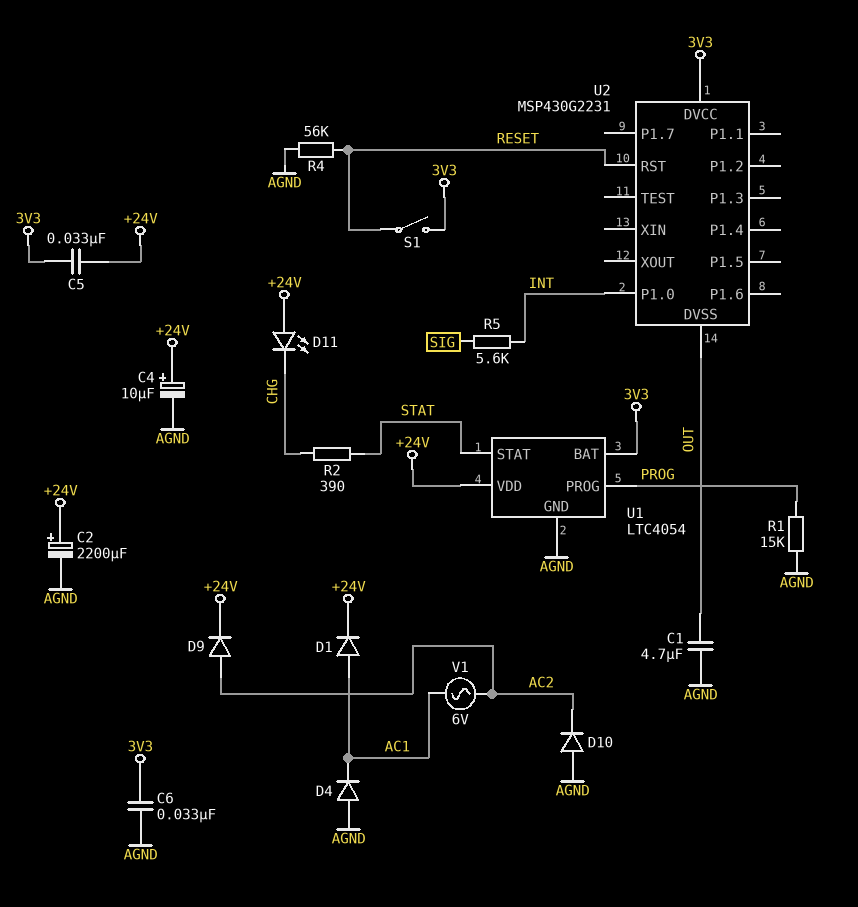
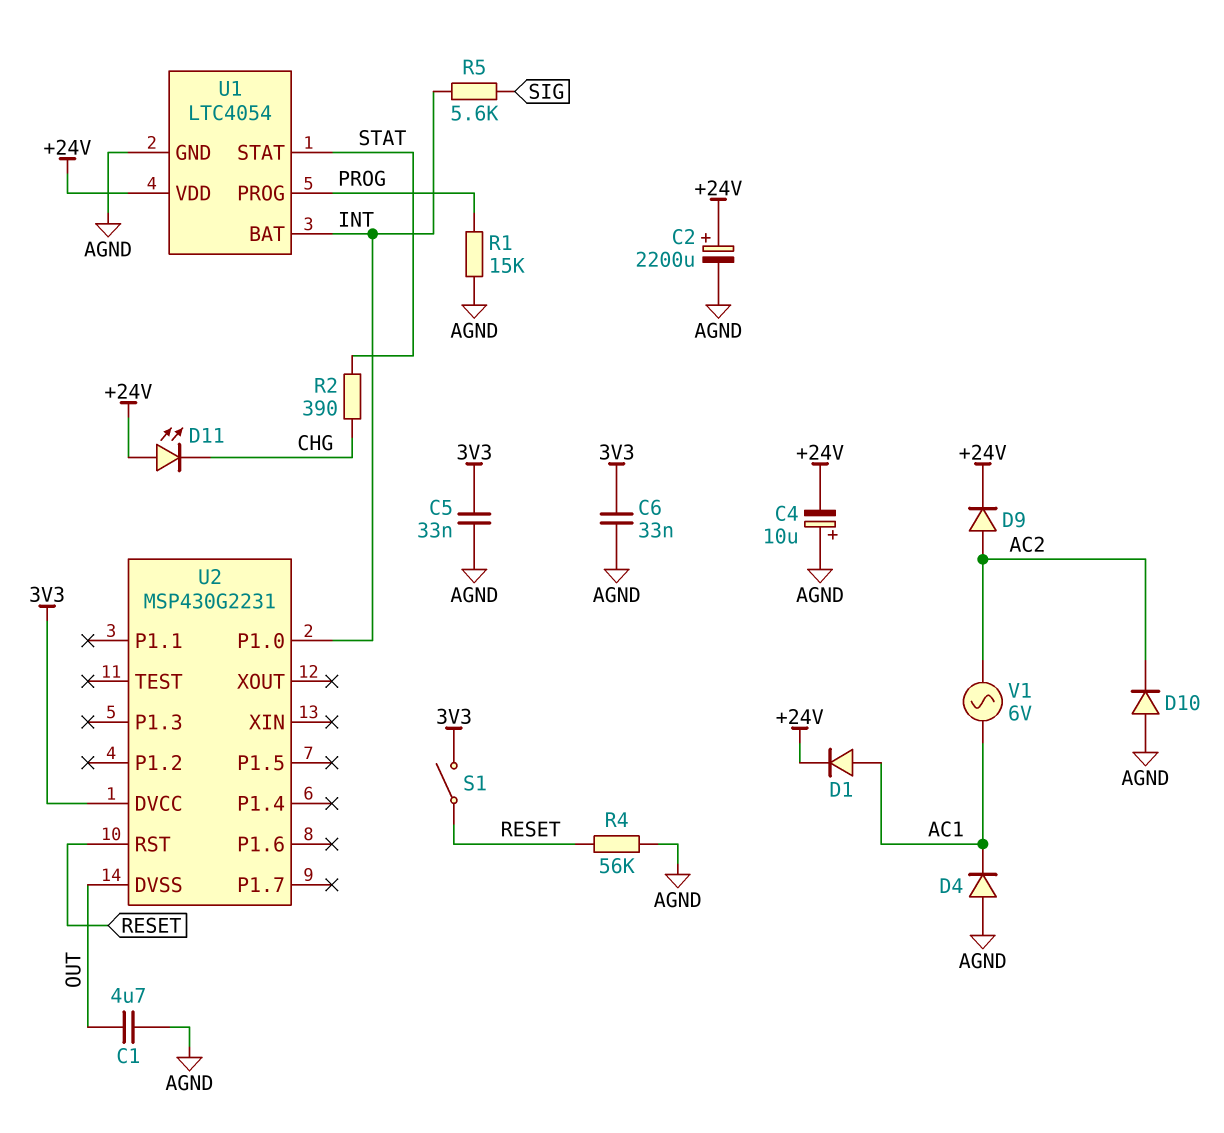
C4: 10uF (plus +24V, minus AGND) -> 10uF (plus AGND, minus +24V)
C5: 33nF (+24V, 3V3) -> 33nF (3V3, AGND)
U1 pin BAT: 3V3 -> INT

